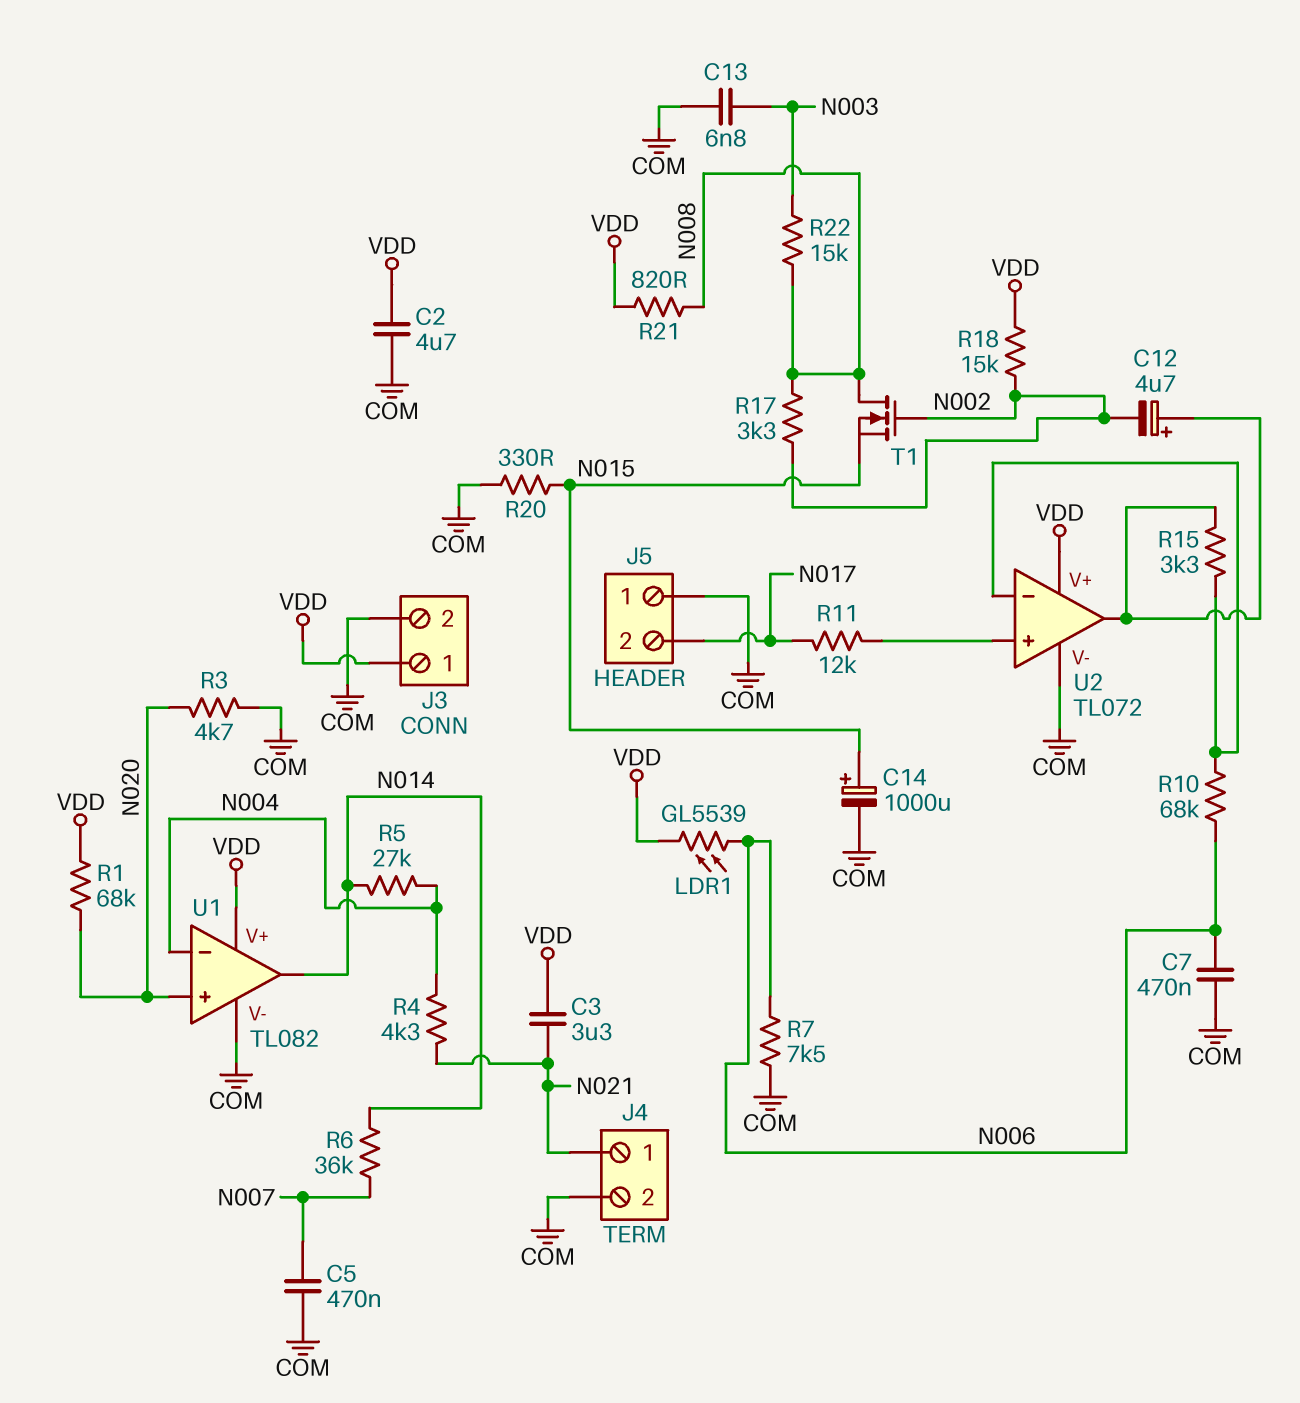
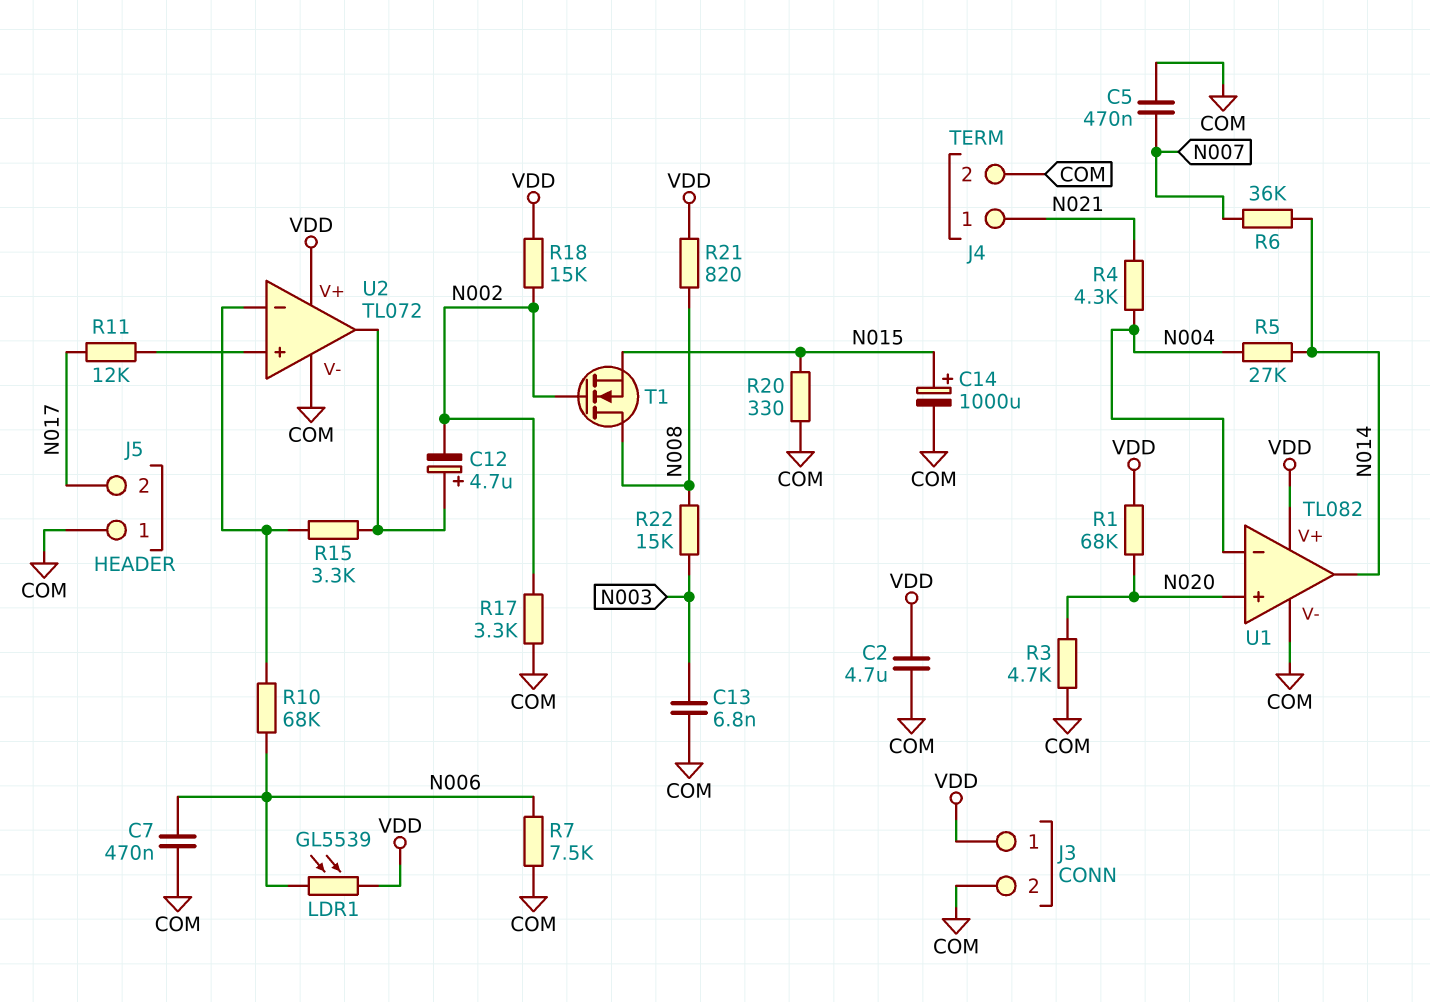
C3: 3.3uF (N021, VDD) -> none
R17: 3.3k (N002, N008) -> 3.3k (COM, N002)

